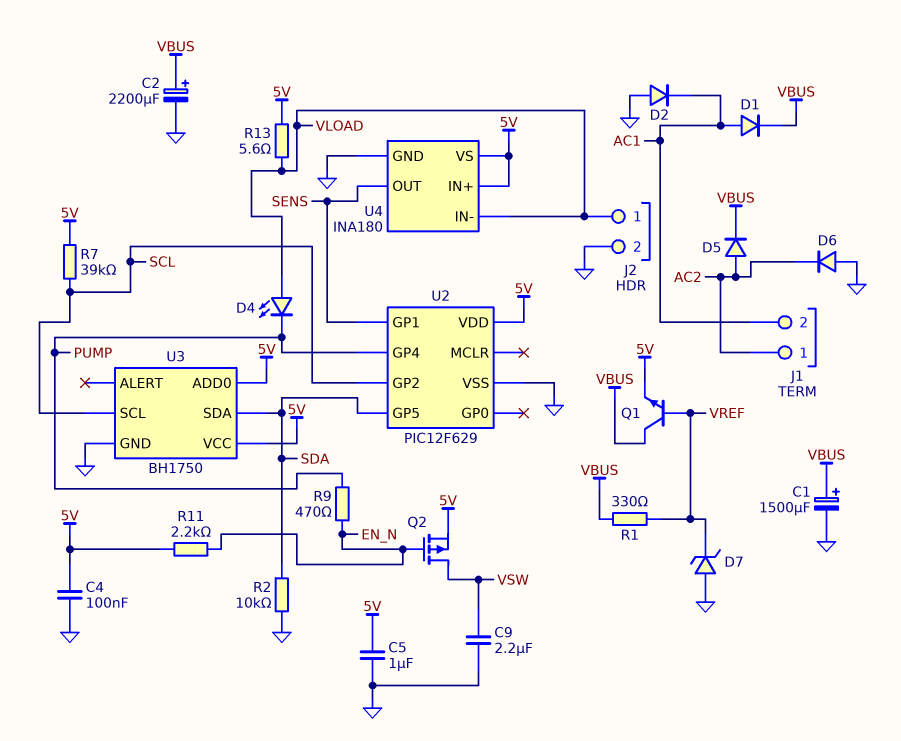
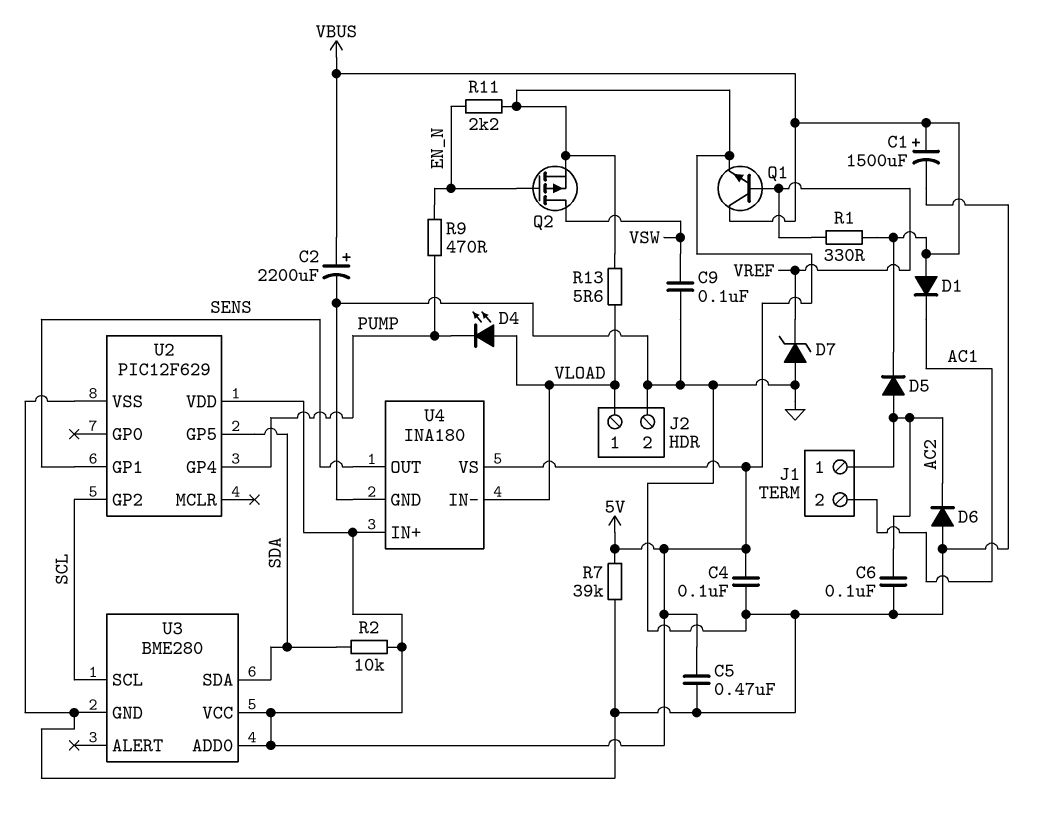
C5: 1uF (5V, GND) -> 470nF (5V, GND)
C6: none -> 100nF (AC2, GND)
C9: 2.2uF (GND, VSW) -> 100nF (GND, VSW)
D1: diode (A AC1, K VBUS) -> diode (A VBUS, K AC1)
D2: diode (A GND, K AC1) -> none
R2: 10k (GND, SDA) -> 10k (5V, SDA)
R7: 39k (5V, SCL) -> 39k (5V, GND)
U3: BH1750 -> BME280

